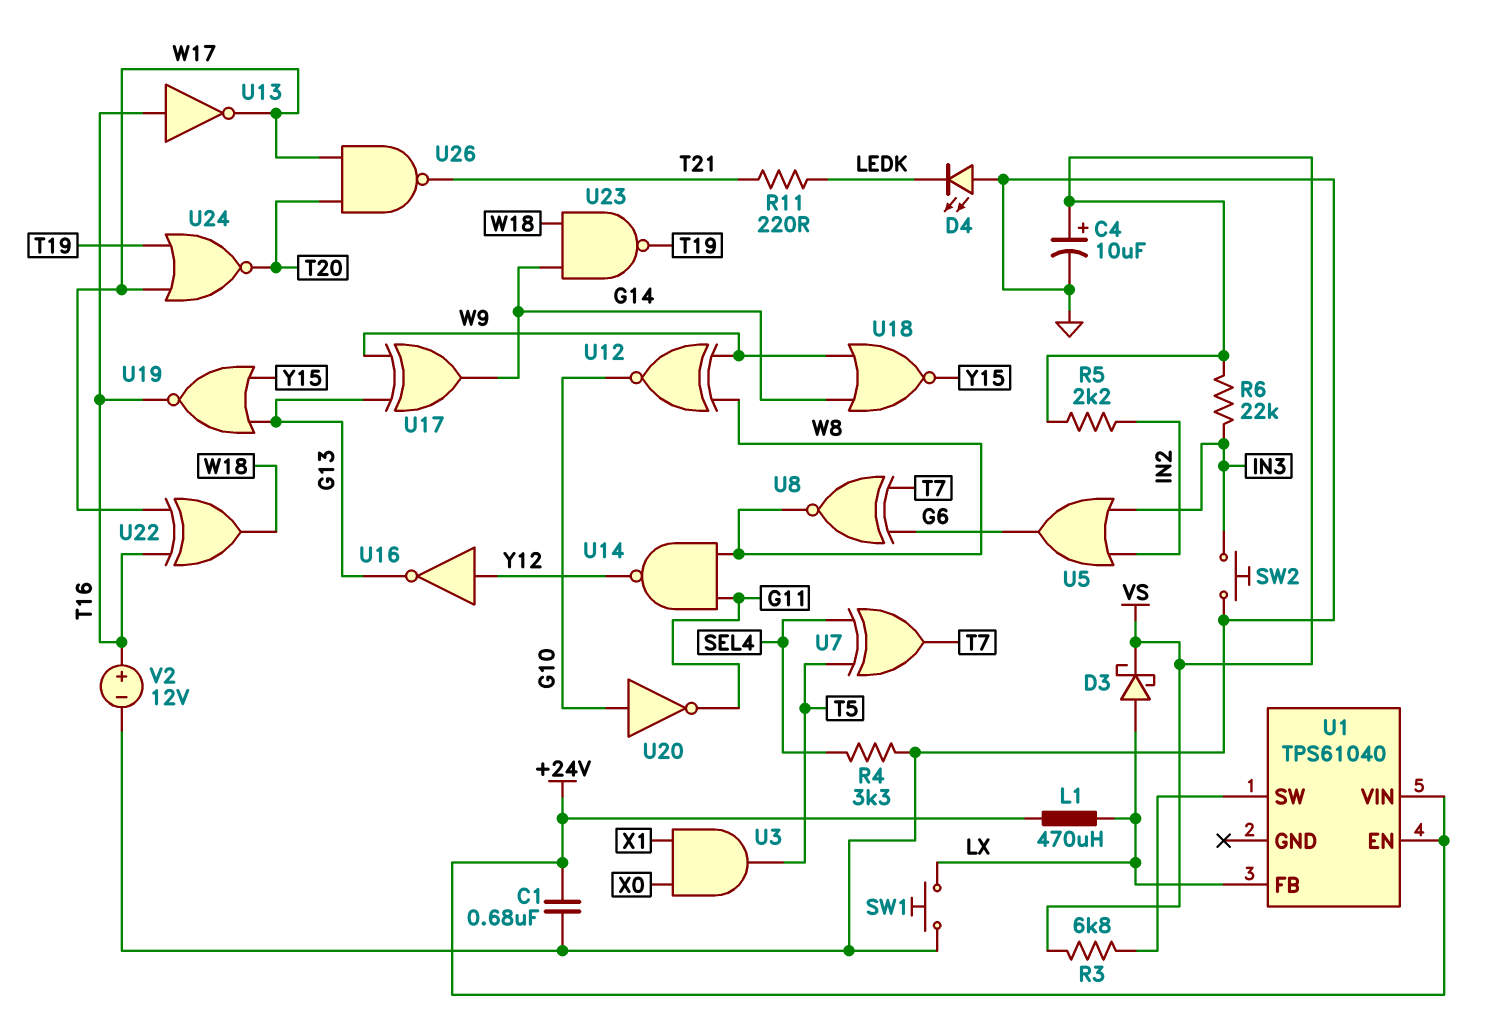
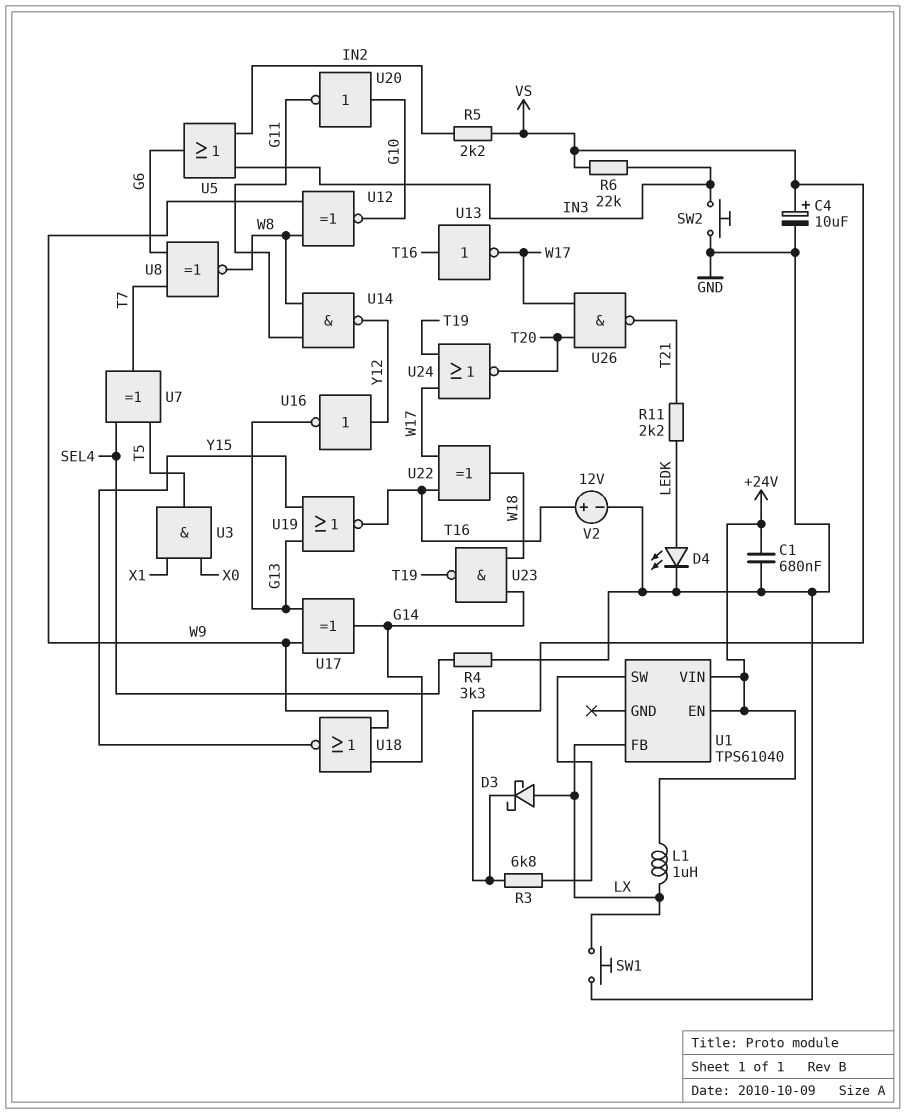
D4: LED (A GND, K LEDK) -> LED (A LEDK, K GND)
L1: 470uH (+24V, LX) -> 1uH (+24V, LX)
R11: 220 (LEDK, T21) -> 2.2k (LEDK, T21)

